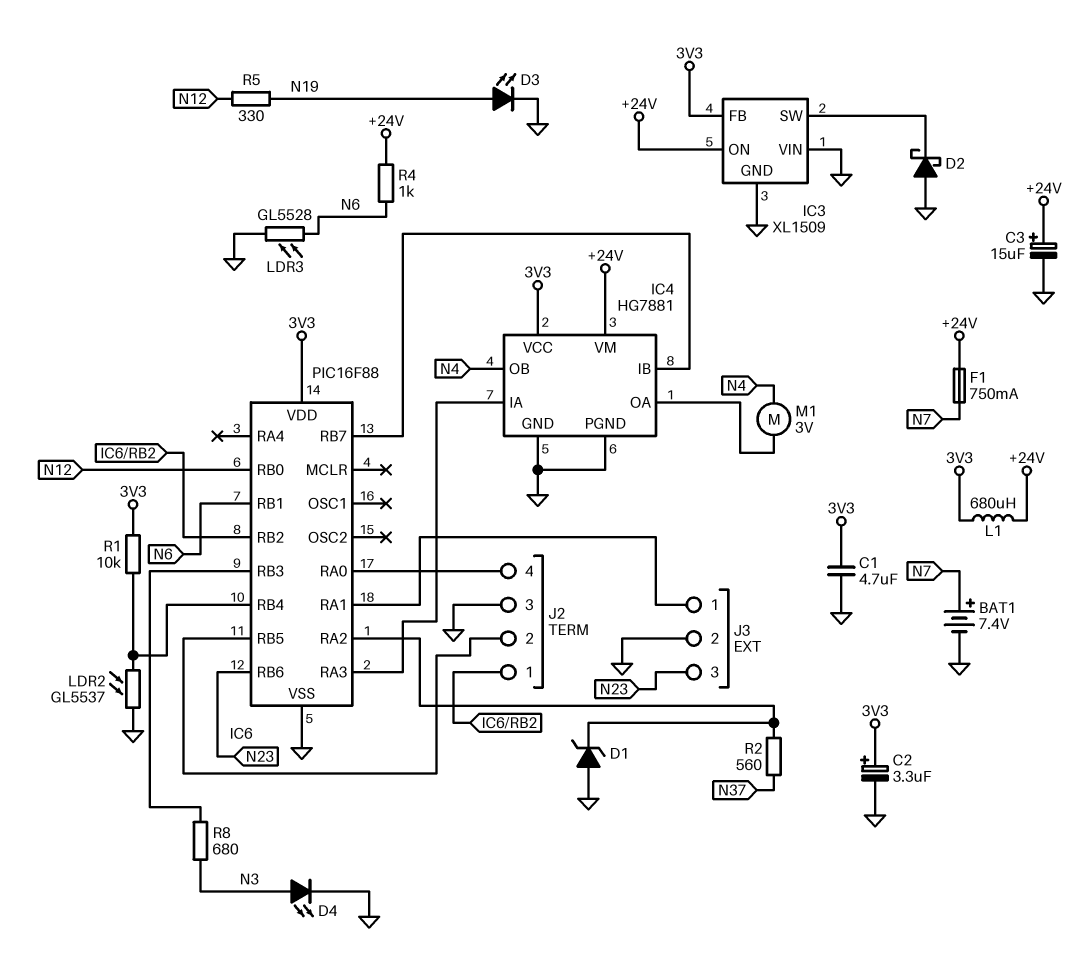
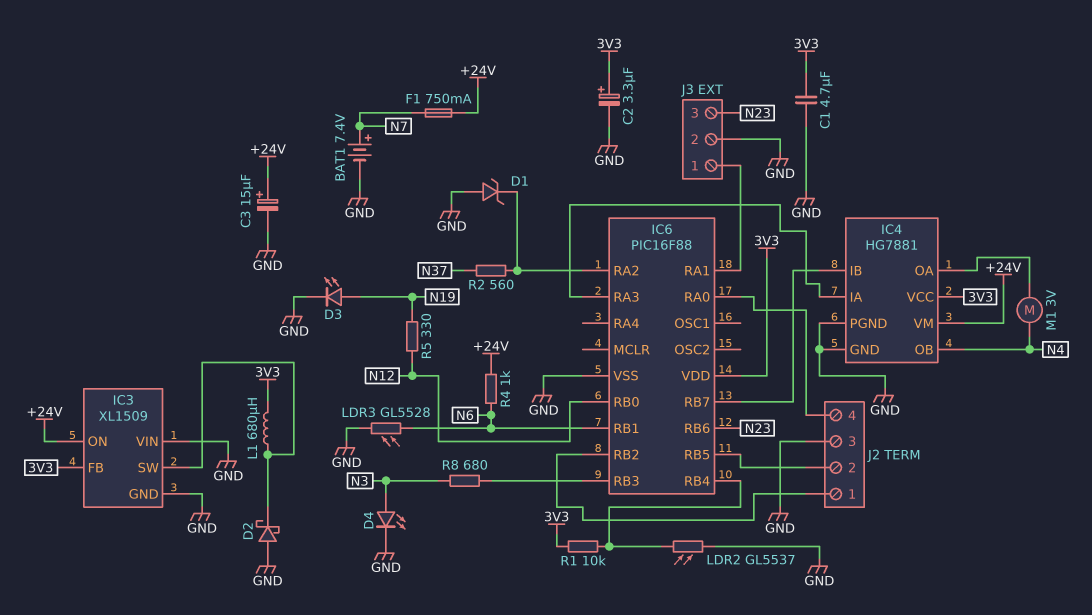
L1: 680uH (+24V, 3V3) -> 680uH (3V3, IC3/SW)

